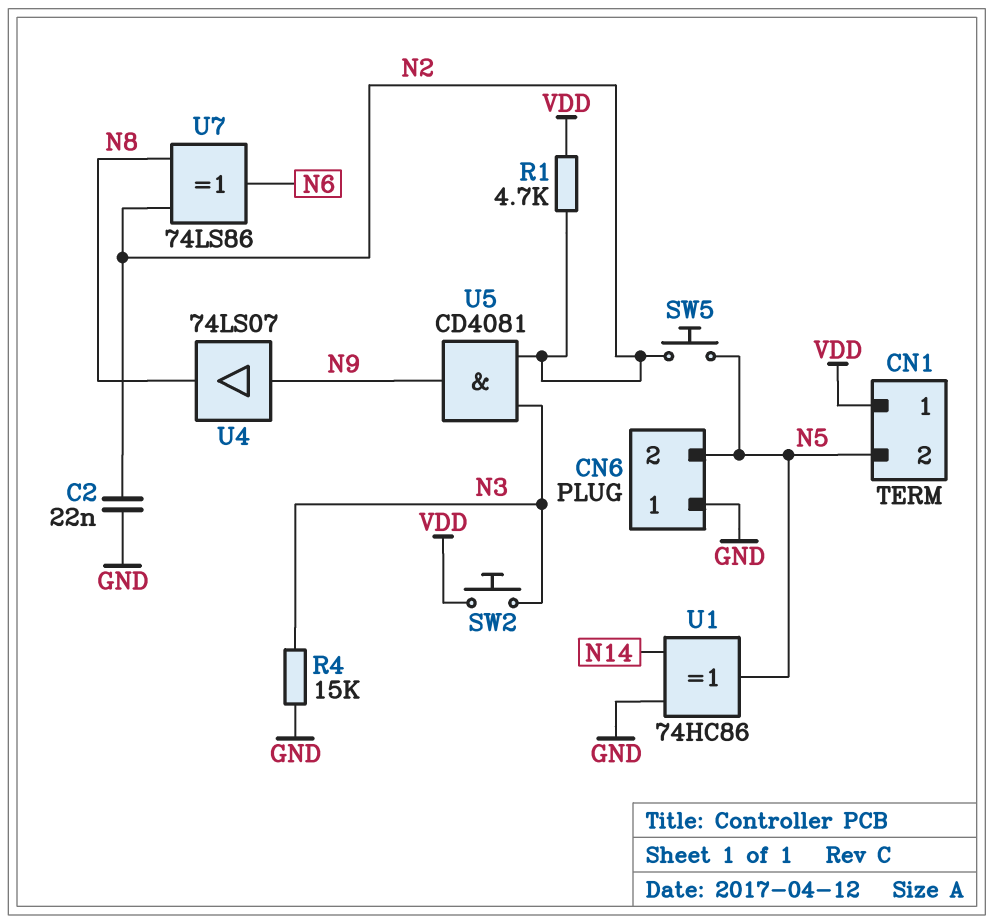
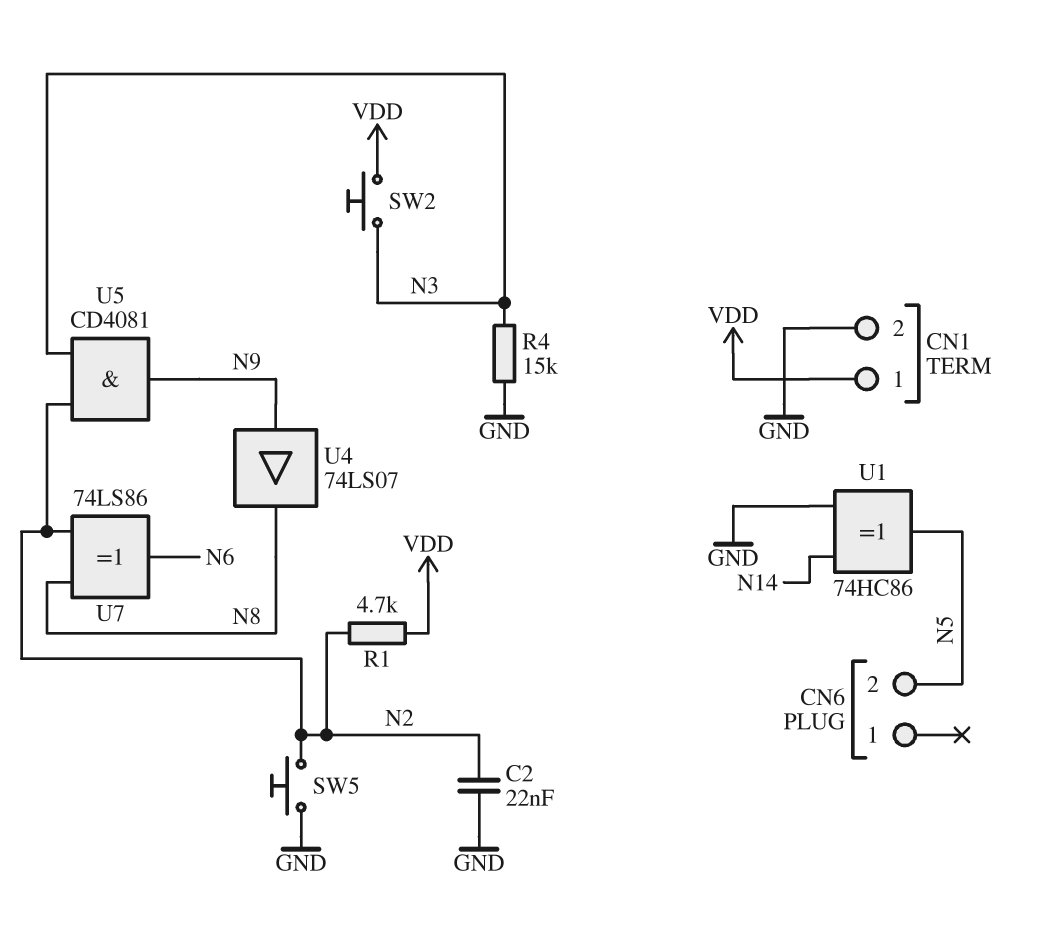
CN1 pin 2: N5 -> GND
CN6 pin 1: GND -> none
SW5: button (N2, N5) -> button (GND, N2)

